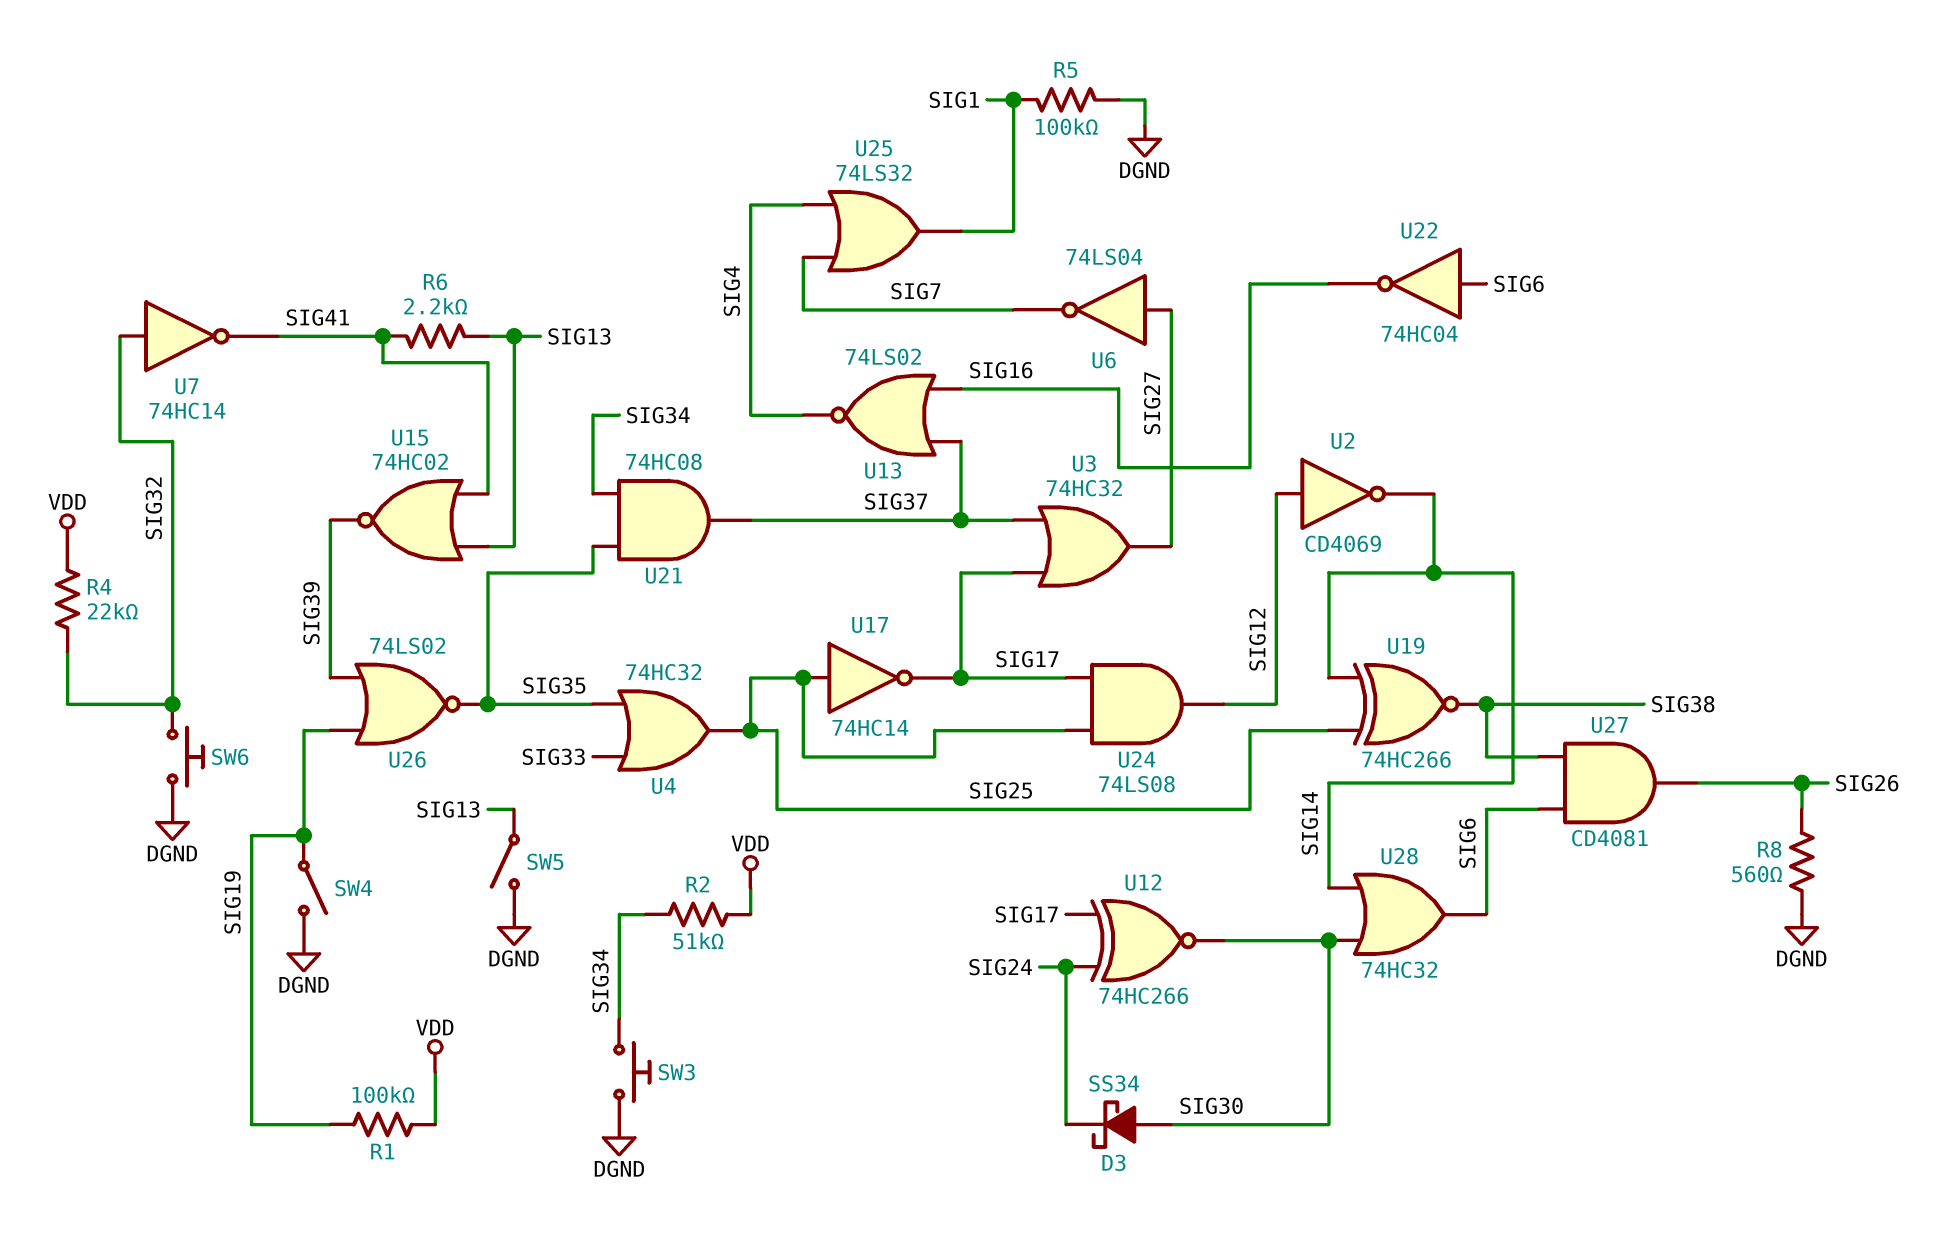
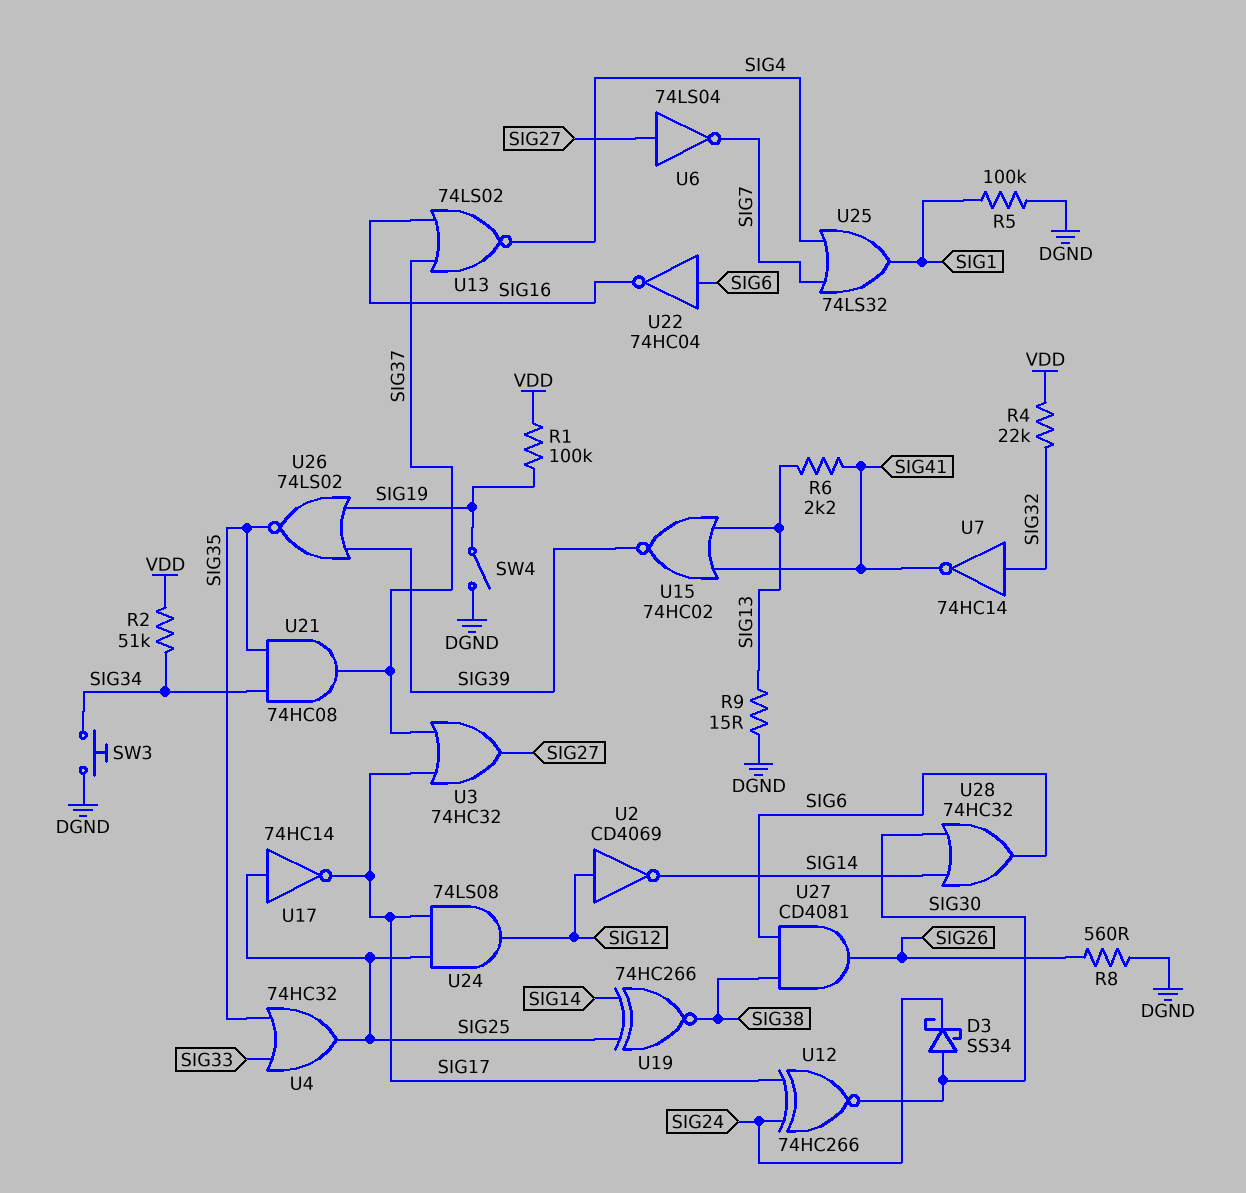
R9: none -> 15 (DGND, SIG13)
SW5: switch (DGND, SIG13) -> none
SW6: button (DGND, SIG32) -> none

